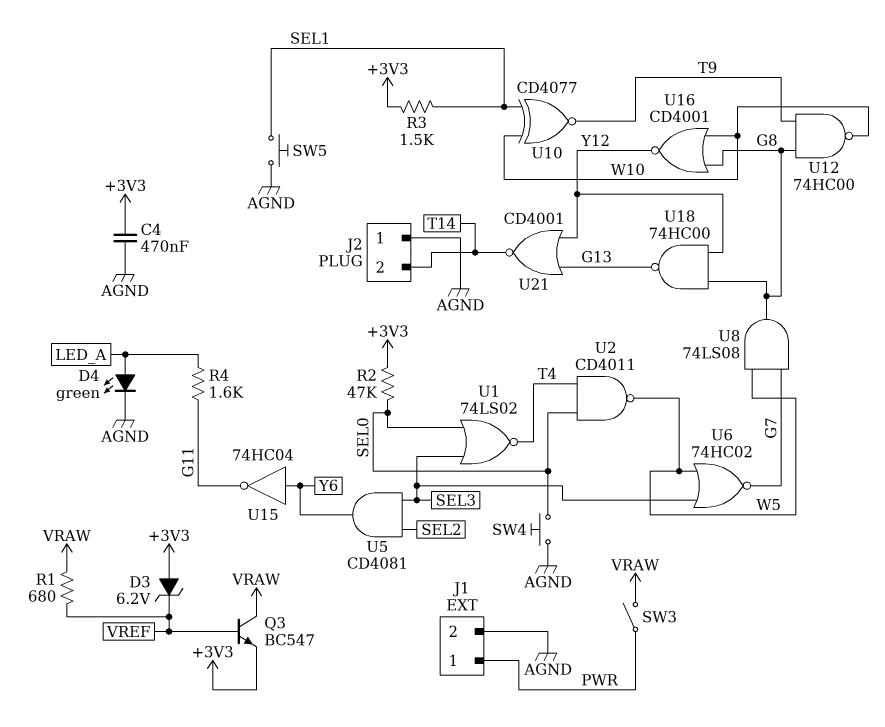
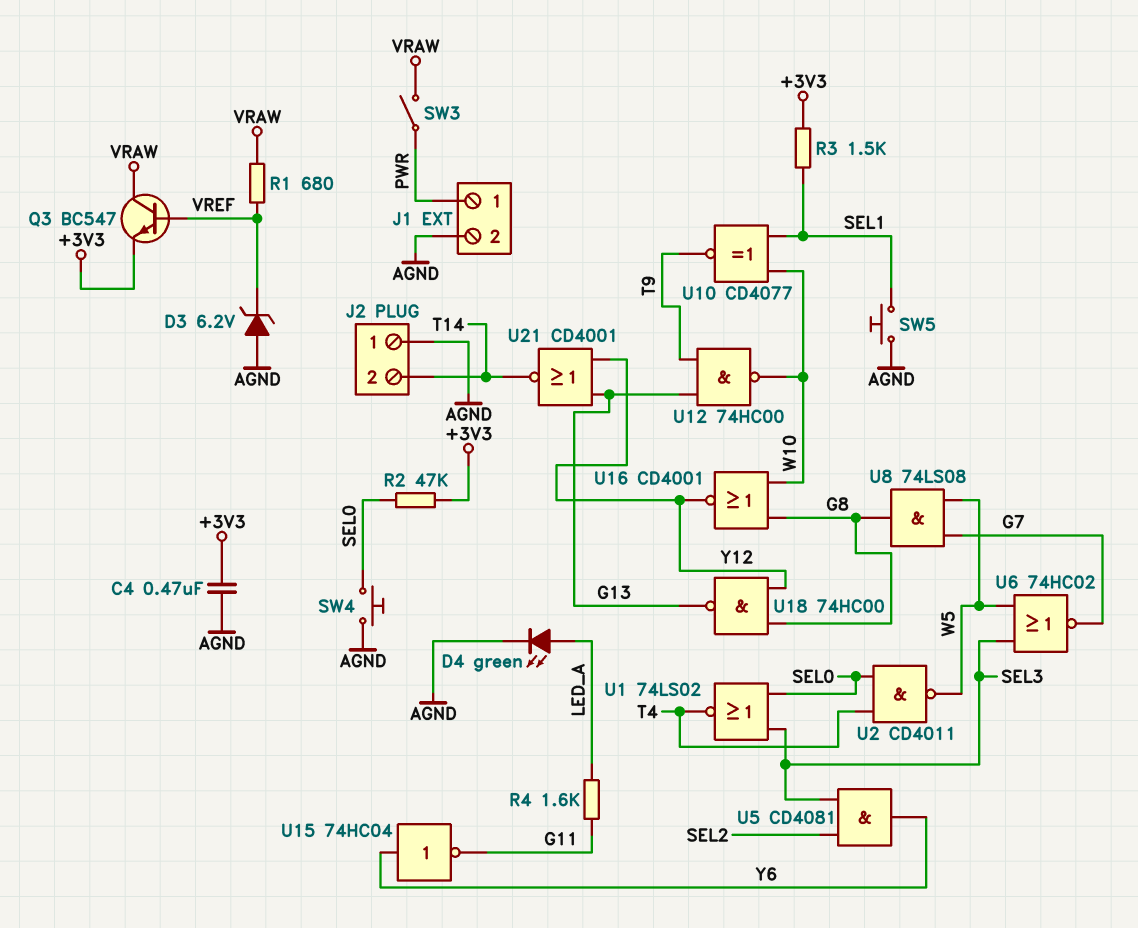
D3: zener 6.2V (A +3V3, K VREF) -> zener 6.2V (A AGND, K VREF)
U12: NAND 74HC00 (in G8, in T9, out W10) -> NAND 74HC00 (in G13, in T9, out W10)

